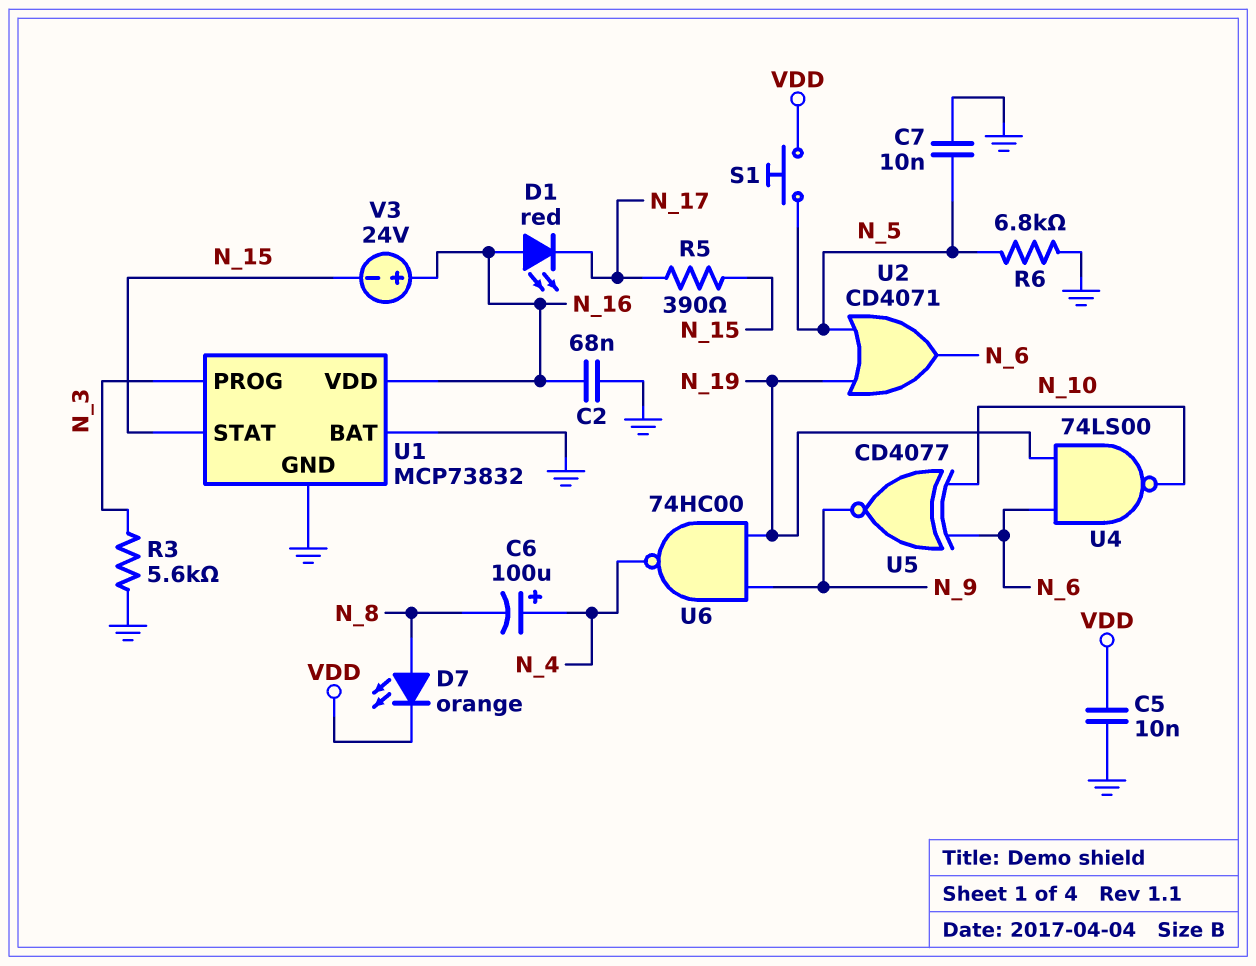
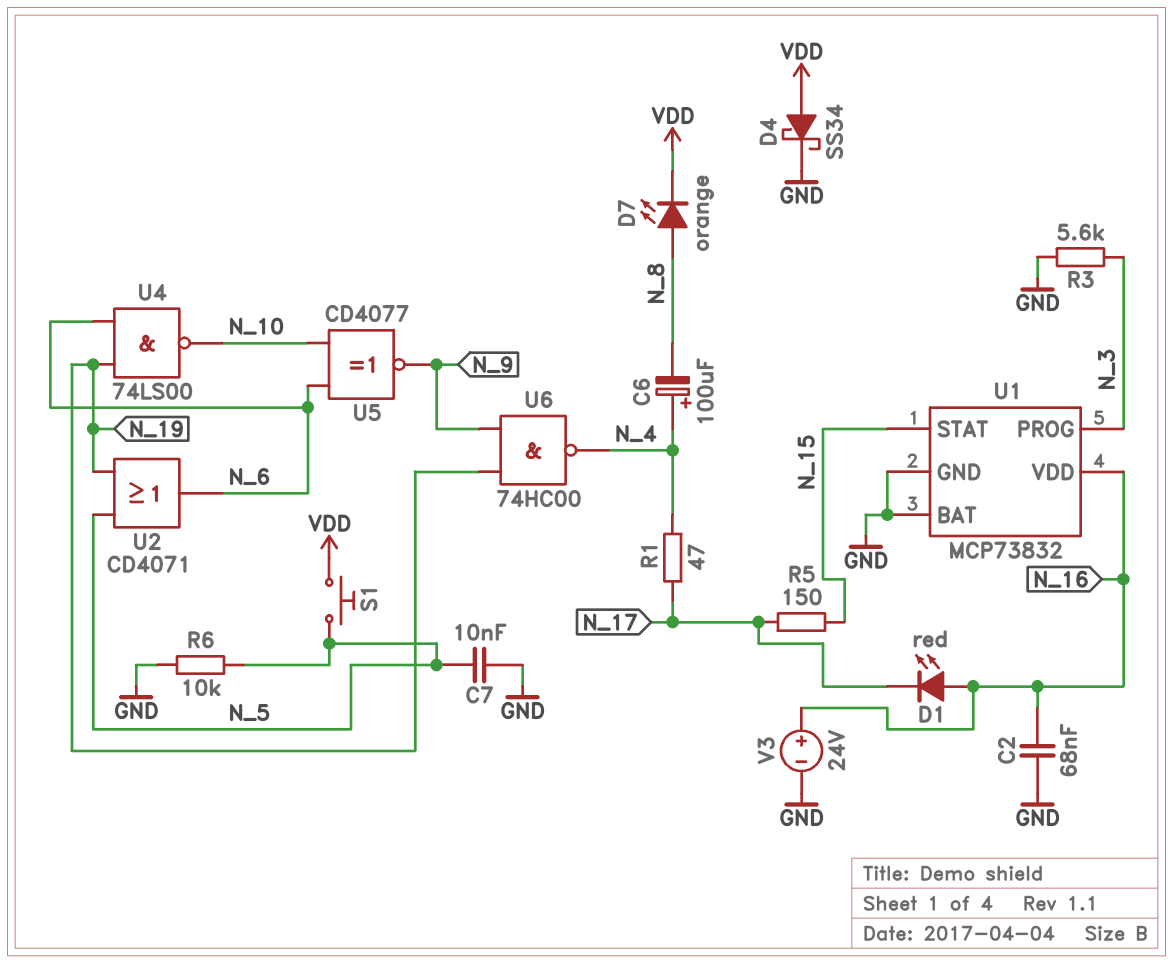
C5: 10nF (GND, VDD) -> none
D4: none -> schottky SS34 (A VDD, K GND)
R1: none -> 47 (N_4, N_17)
R5: 390 (N_15, N_17) -> 150 (N_15, N_17)
R6: 6.8k (GND, N_5) -> 10k (GND, N_5)
V3: 24V (plus N_16, minus N_15) -> 24V (plus N_16, minus GND)

